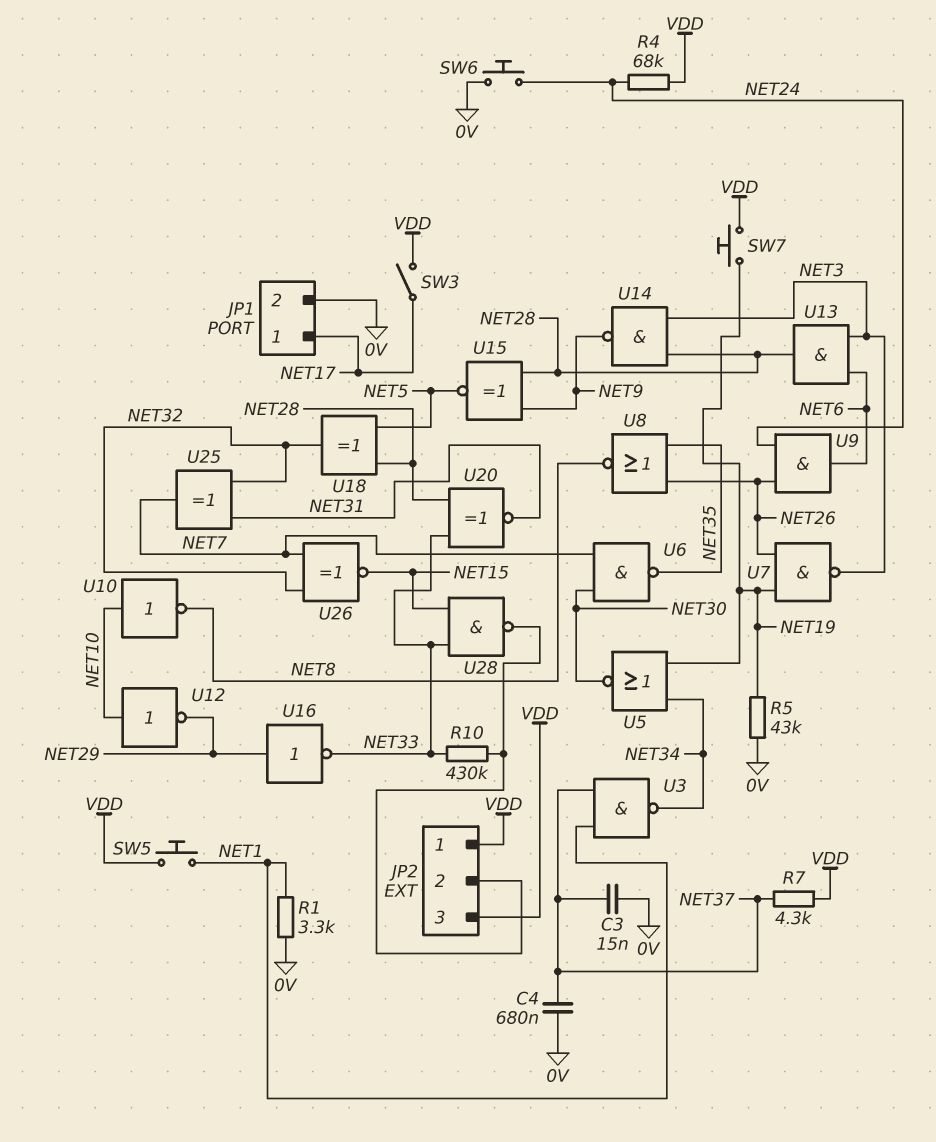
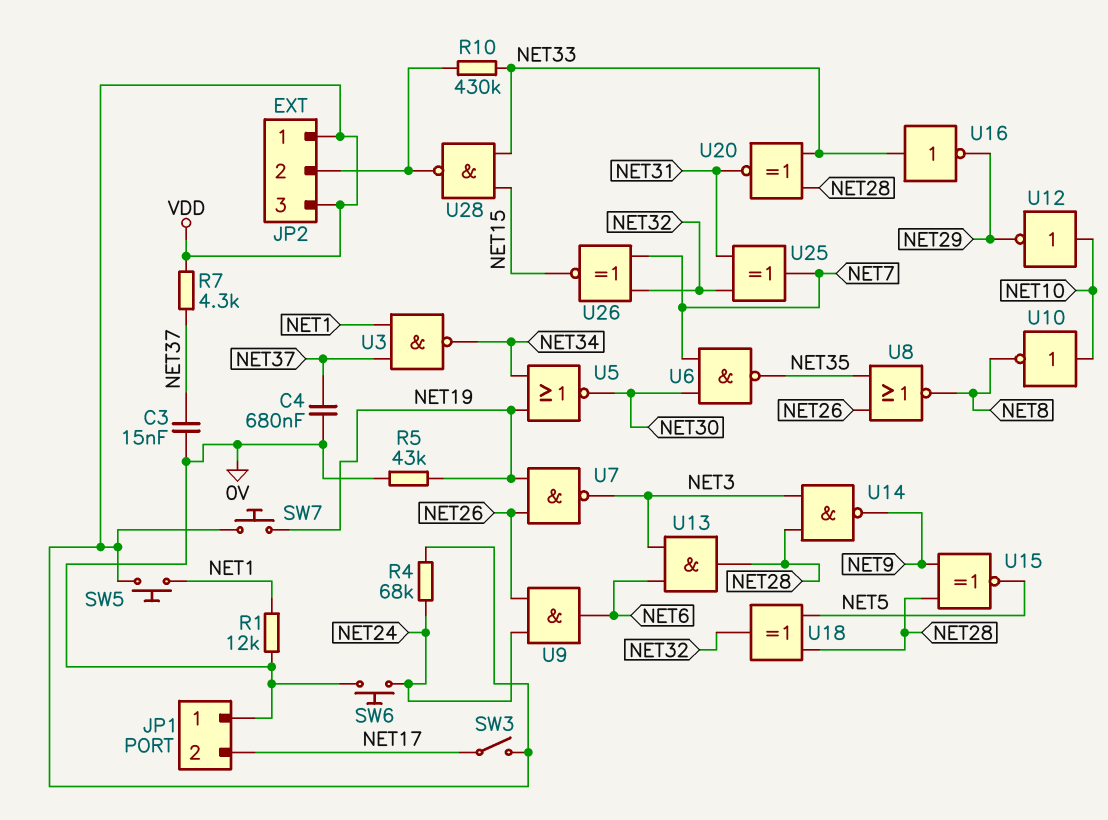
JP1 pin 1: NET17 -> 0V
JP1 pin 2: 0V -> NET17
R1: 3.3k (0V, NET1) -> 12k (0V, NET1)
U16: NOT (in NET29, out NET33) -> NOT (in NET33, out NET29)

